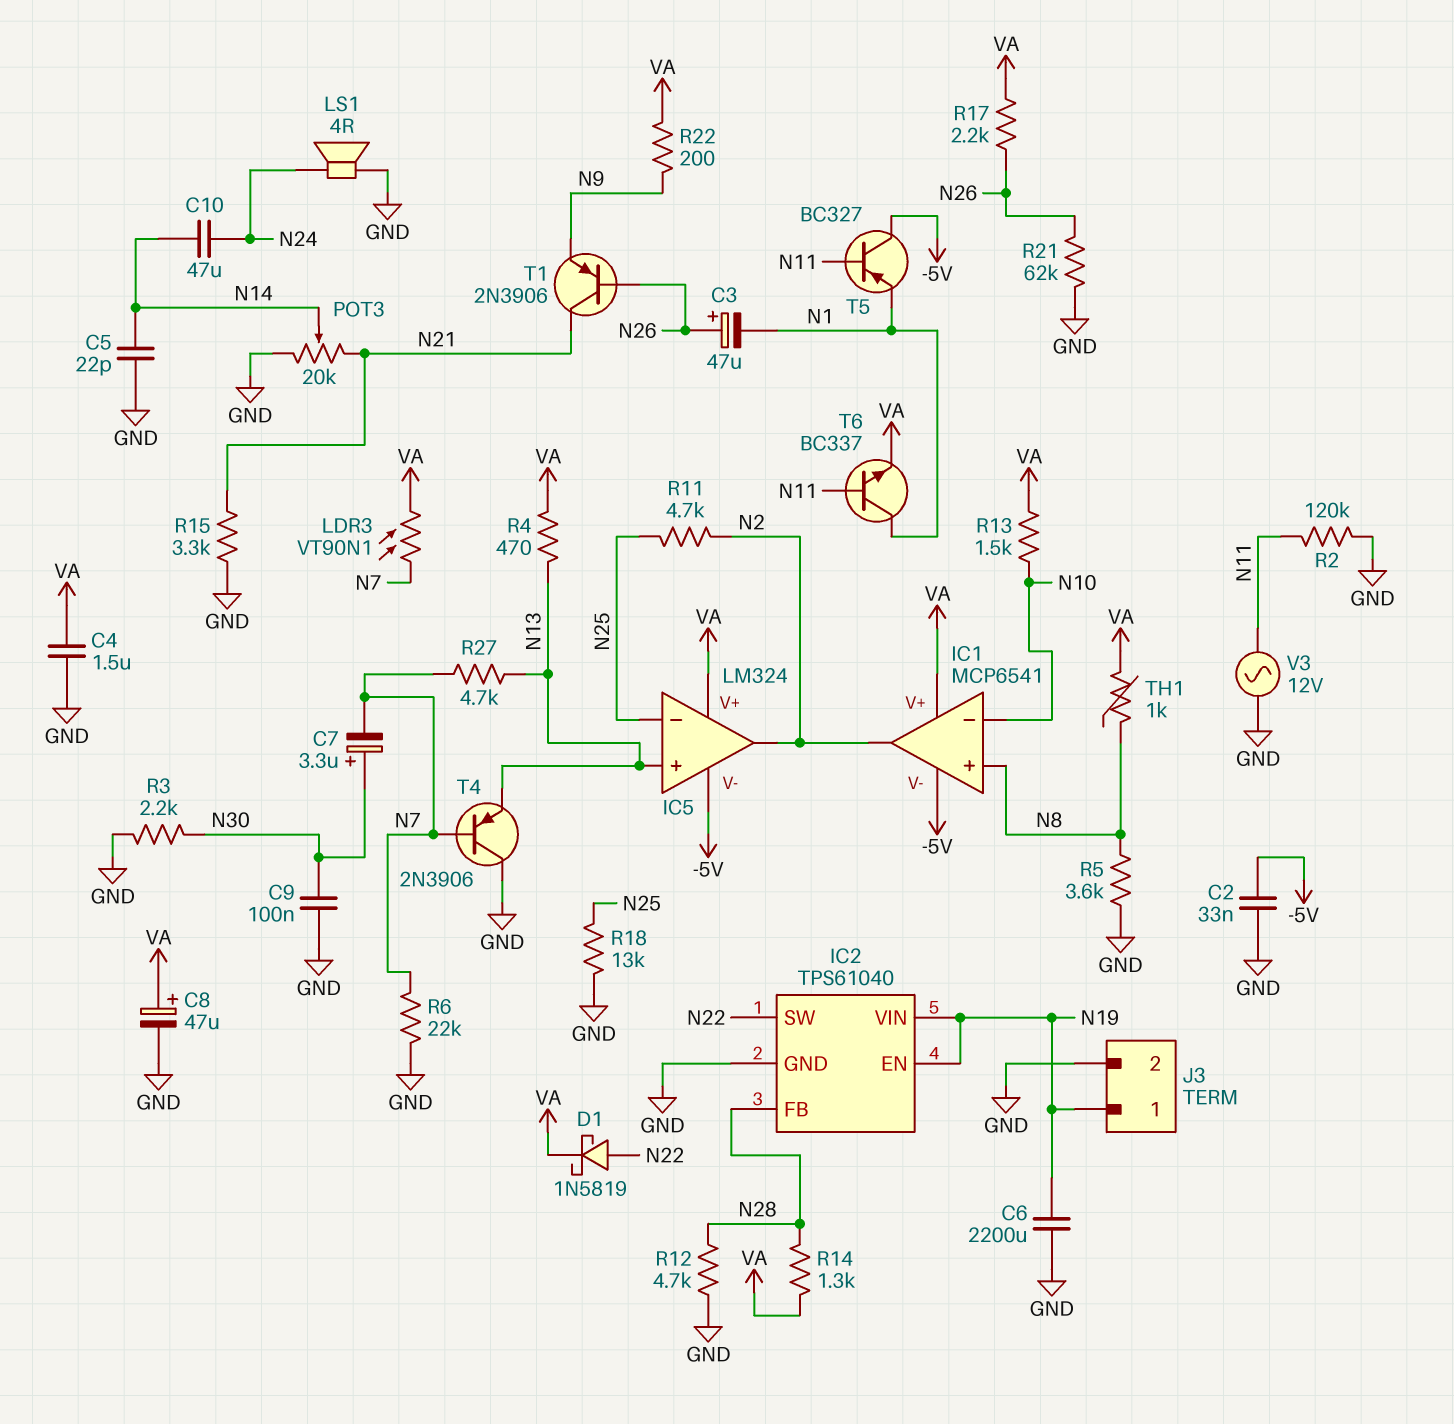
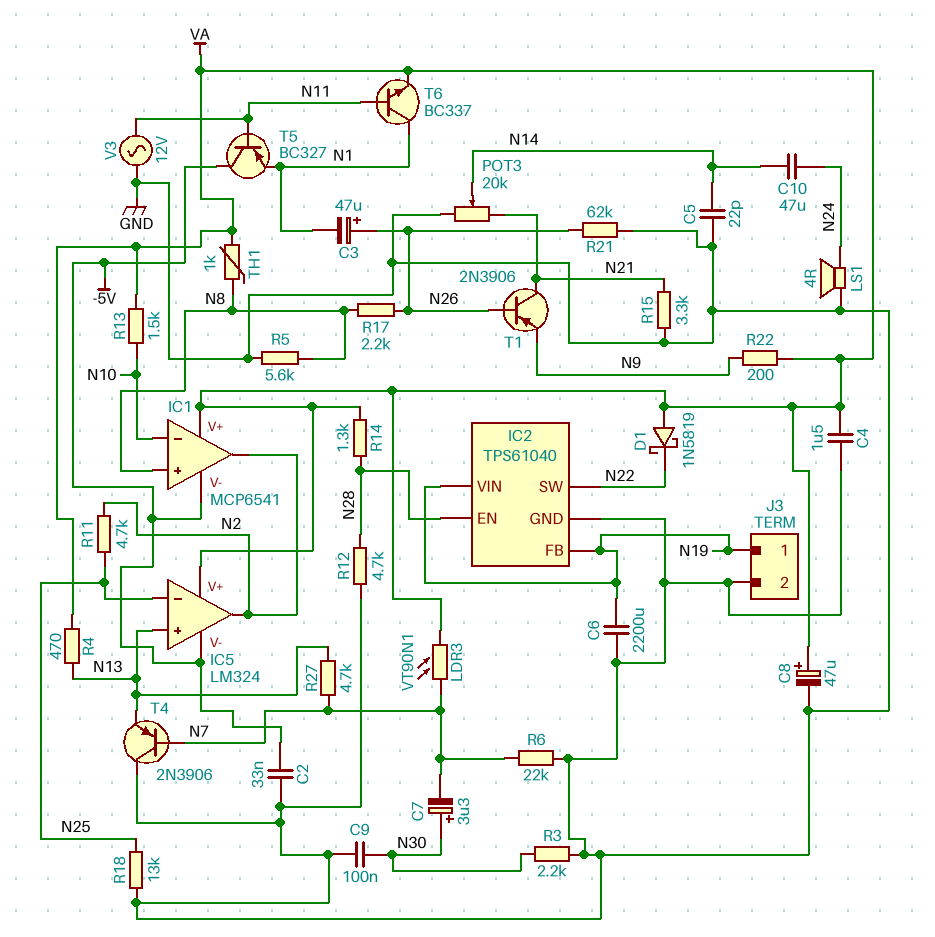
D1: schottky 1N5819 (A N22, K VA) -> schottky 1N5819 (A VA, K N22)
IC2 pin EN: N19 -> N28
IC2 pin FB: N28 -> N19
R2: 120k (GND, N11) -> none
R5: 3.6k (GND, N8) -> 5.6k (GND, N8)
R17: 2.2k (N26, VA) -> 2.2k (N8, N26)

